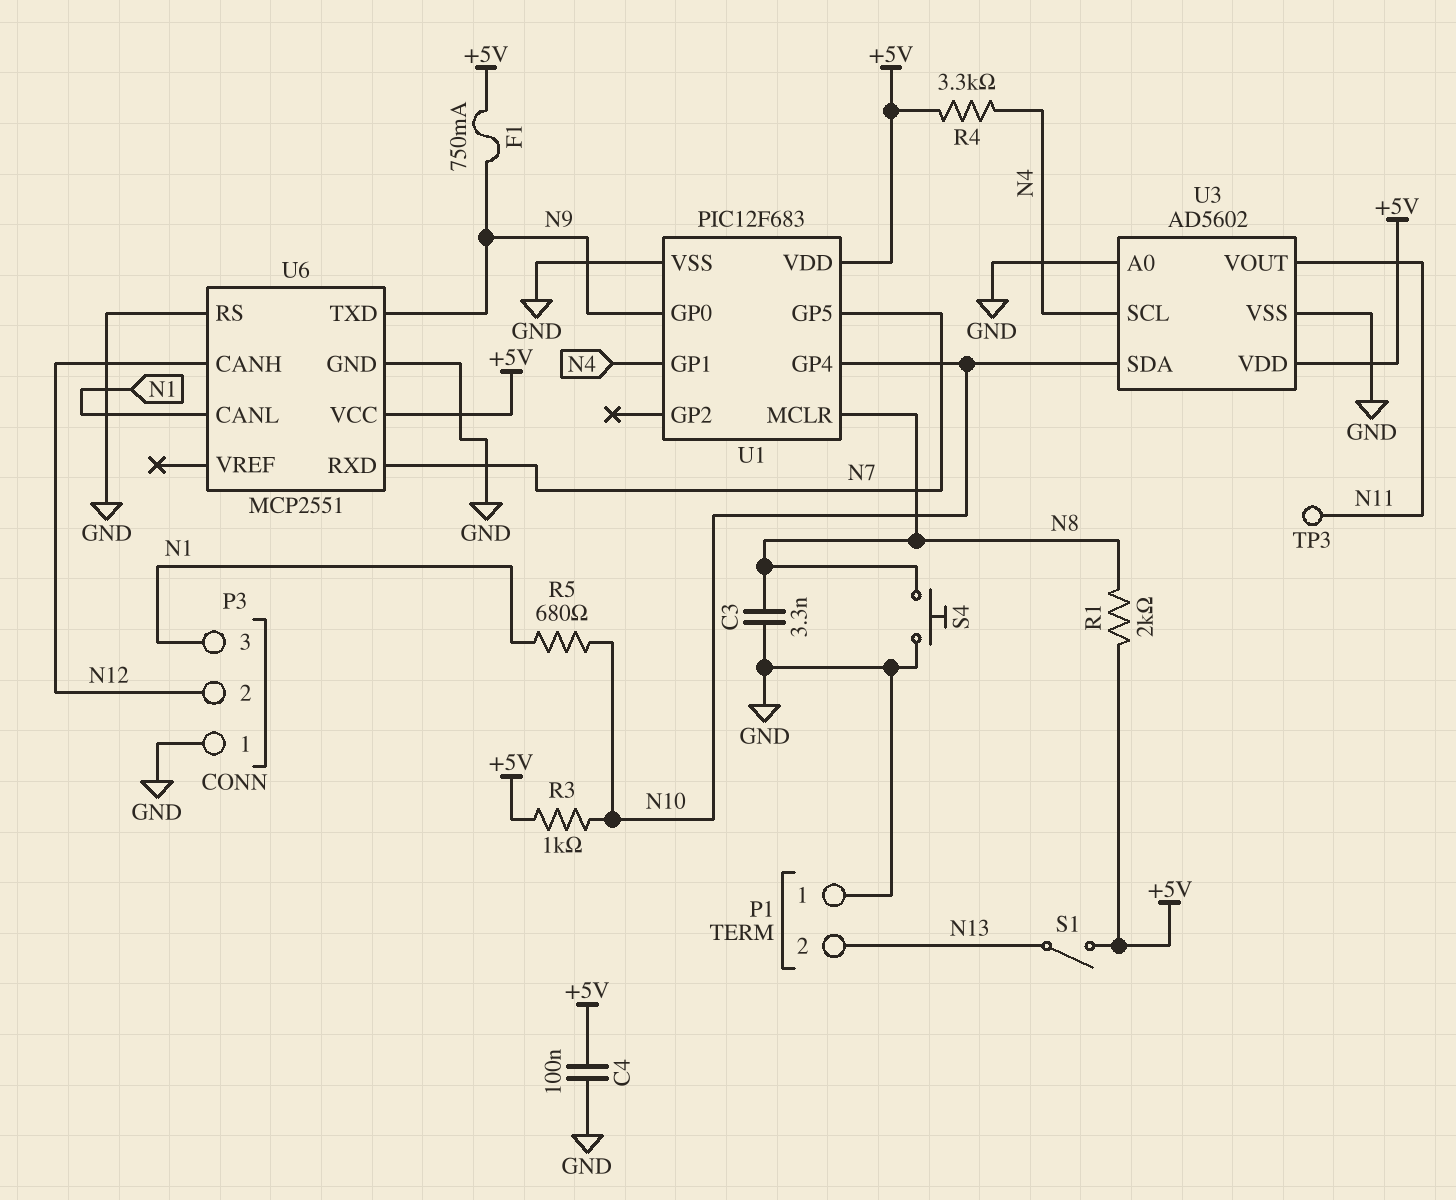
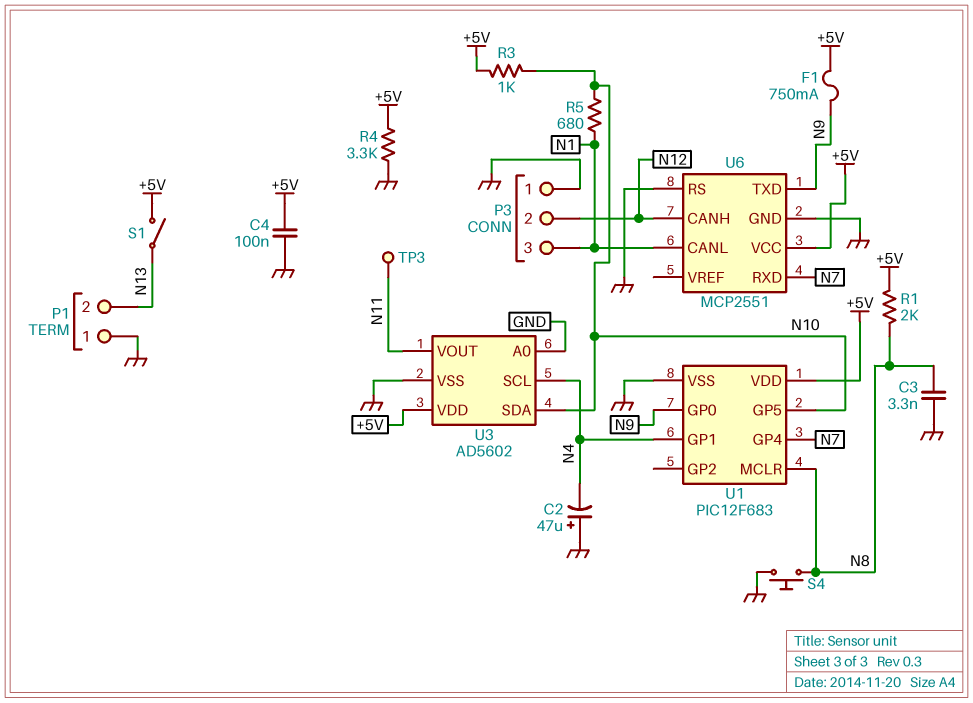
C2: none -> 47uF (plus GND, minus N4)
R4: 3.3k (+5V, N4) -> 3.3k (+5V, GND)
U1 pin GP4: N10 -> N7
U1 pin GP5: N7 -> N10

